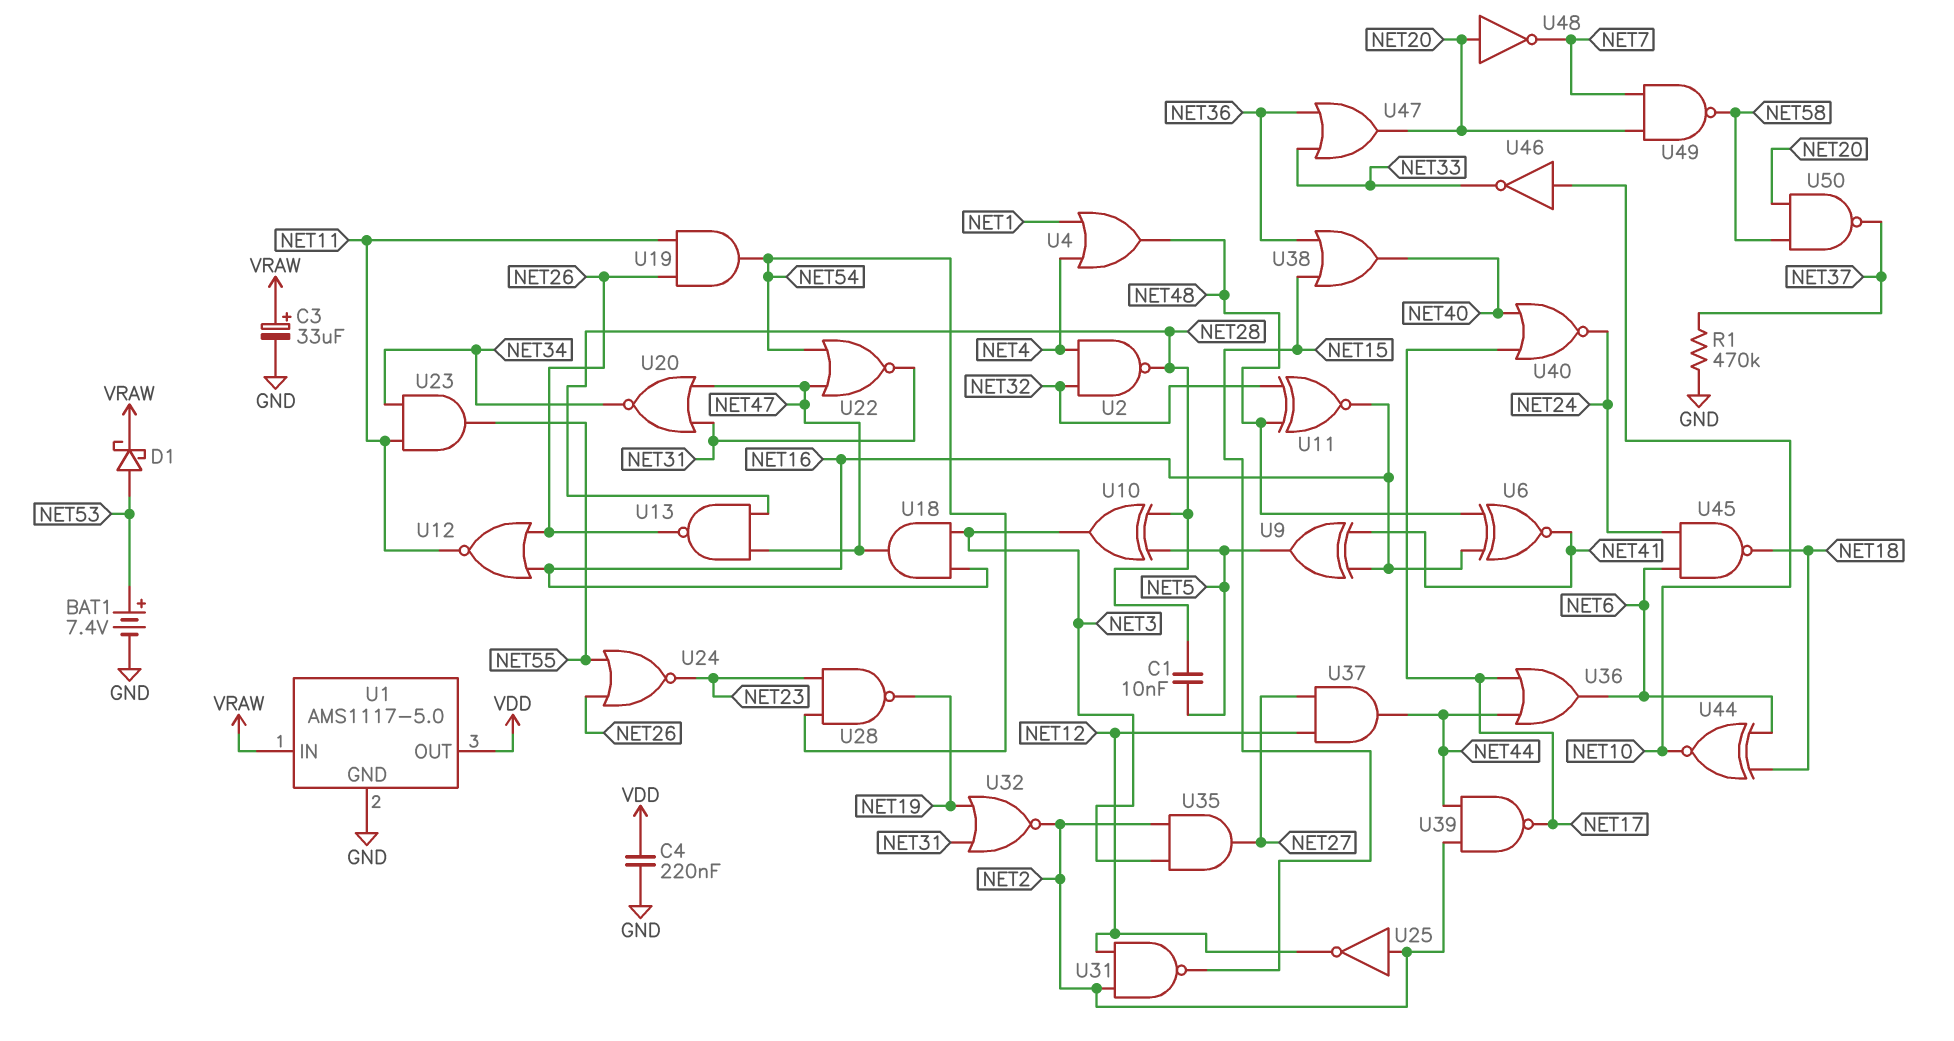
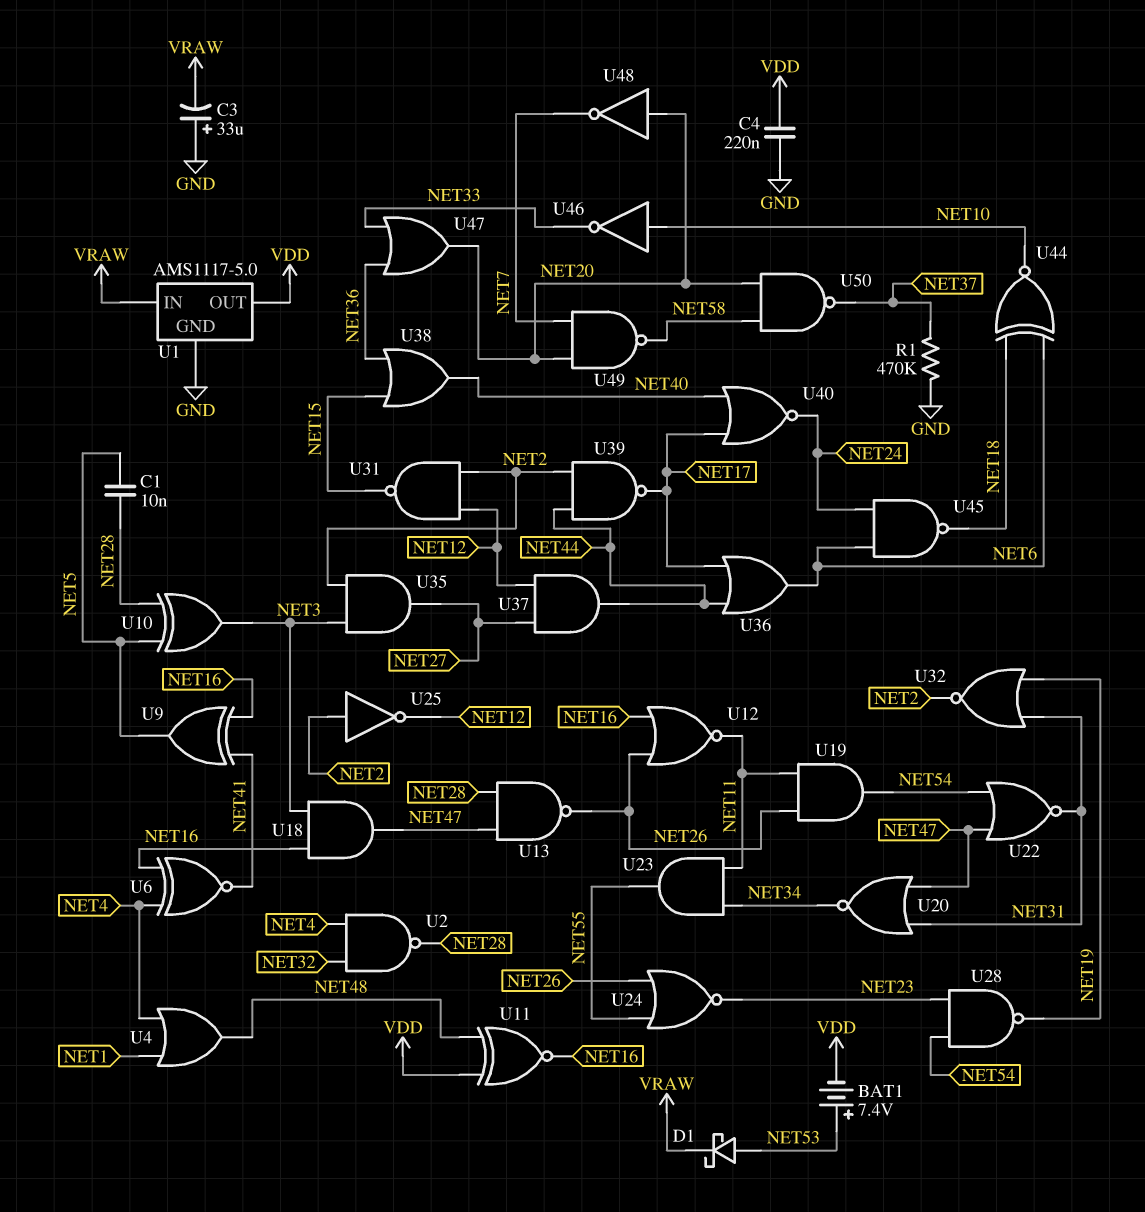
BAT1: 7.4V (plus NET53, minus GND) -> 7.4V (plus NET53, minus VDD)
C3: 33uF (plus VRAW, minus GND) -> 33uF (plus GND, minus VRAW)
U6: XNOR (in NET16, in NET48, out NET41) -> XNOR (in NET4, in NET16, out NET41)
U11: XNOR (in NET32, in NET48, out NET16) -> XNOR (in NET48, in VDD, out NET16)

